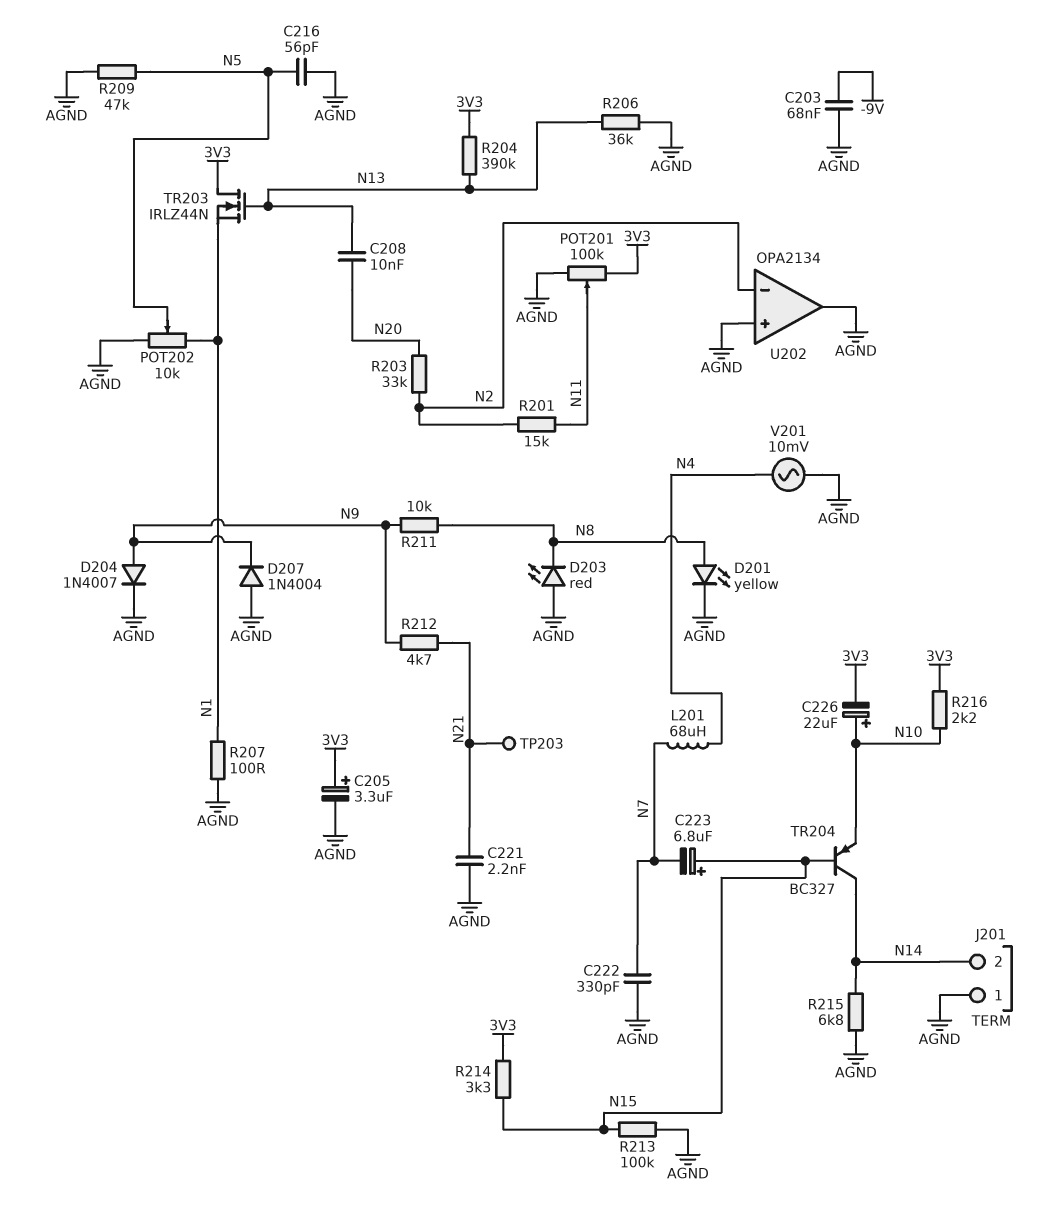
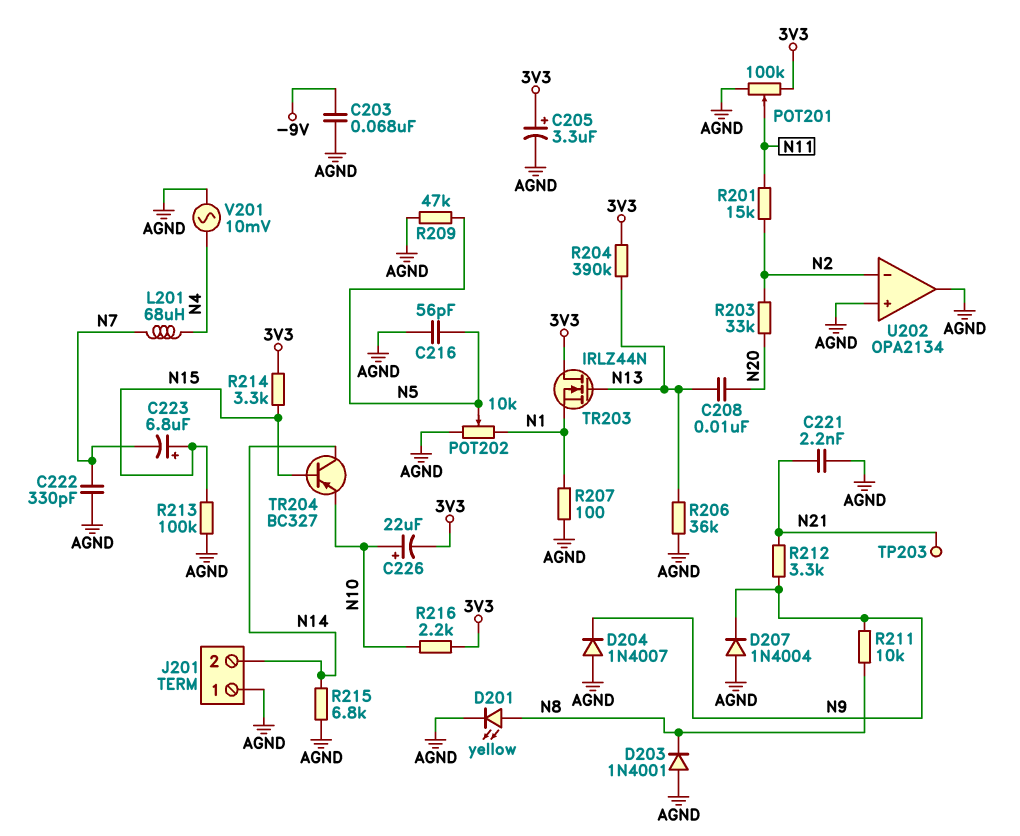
D203: LED red (A AGND, K N8) -> diode 1N4001 (A AGND, K N8)
D204: diode 1N4007 (A N9, K AGND) -> diode 1N4007 (A AGND, K N9)
R212: 4.7k (N9, N21) -> 3.3k (N9, N21)

